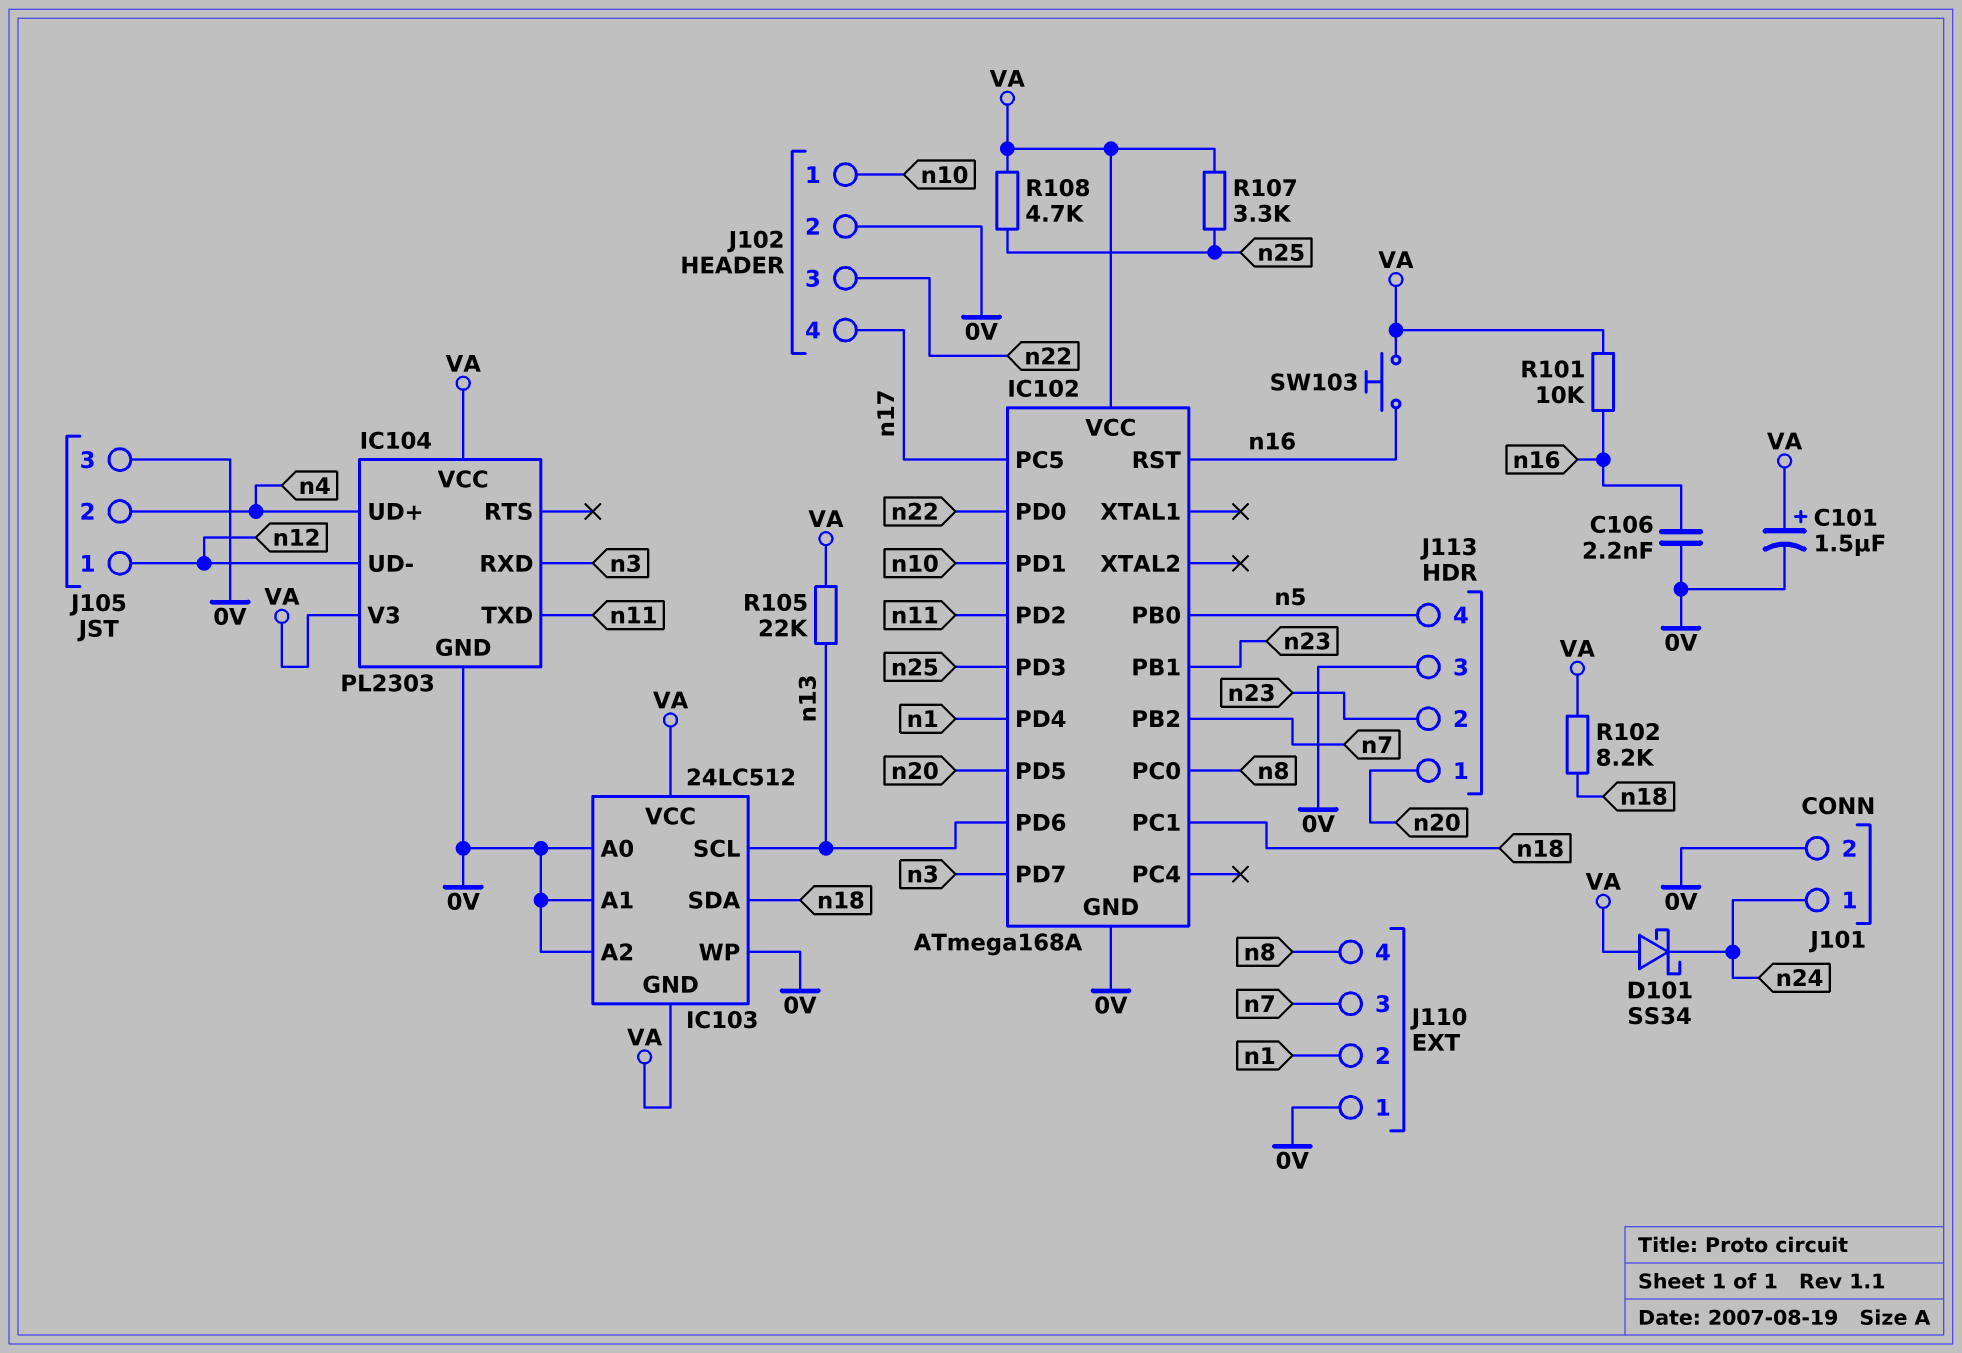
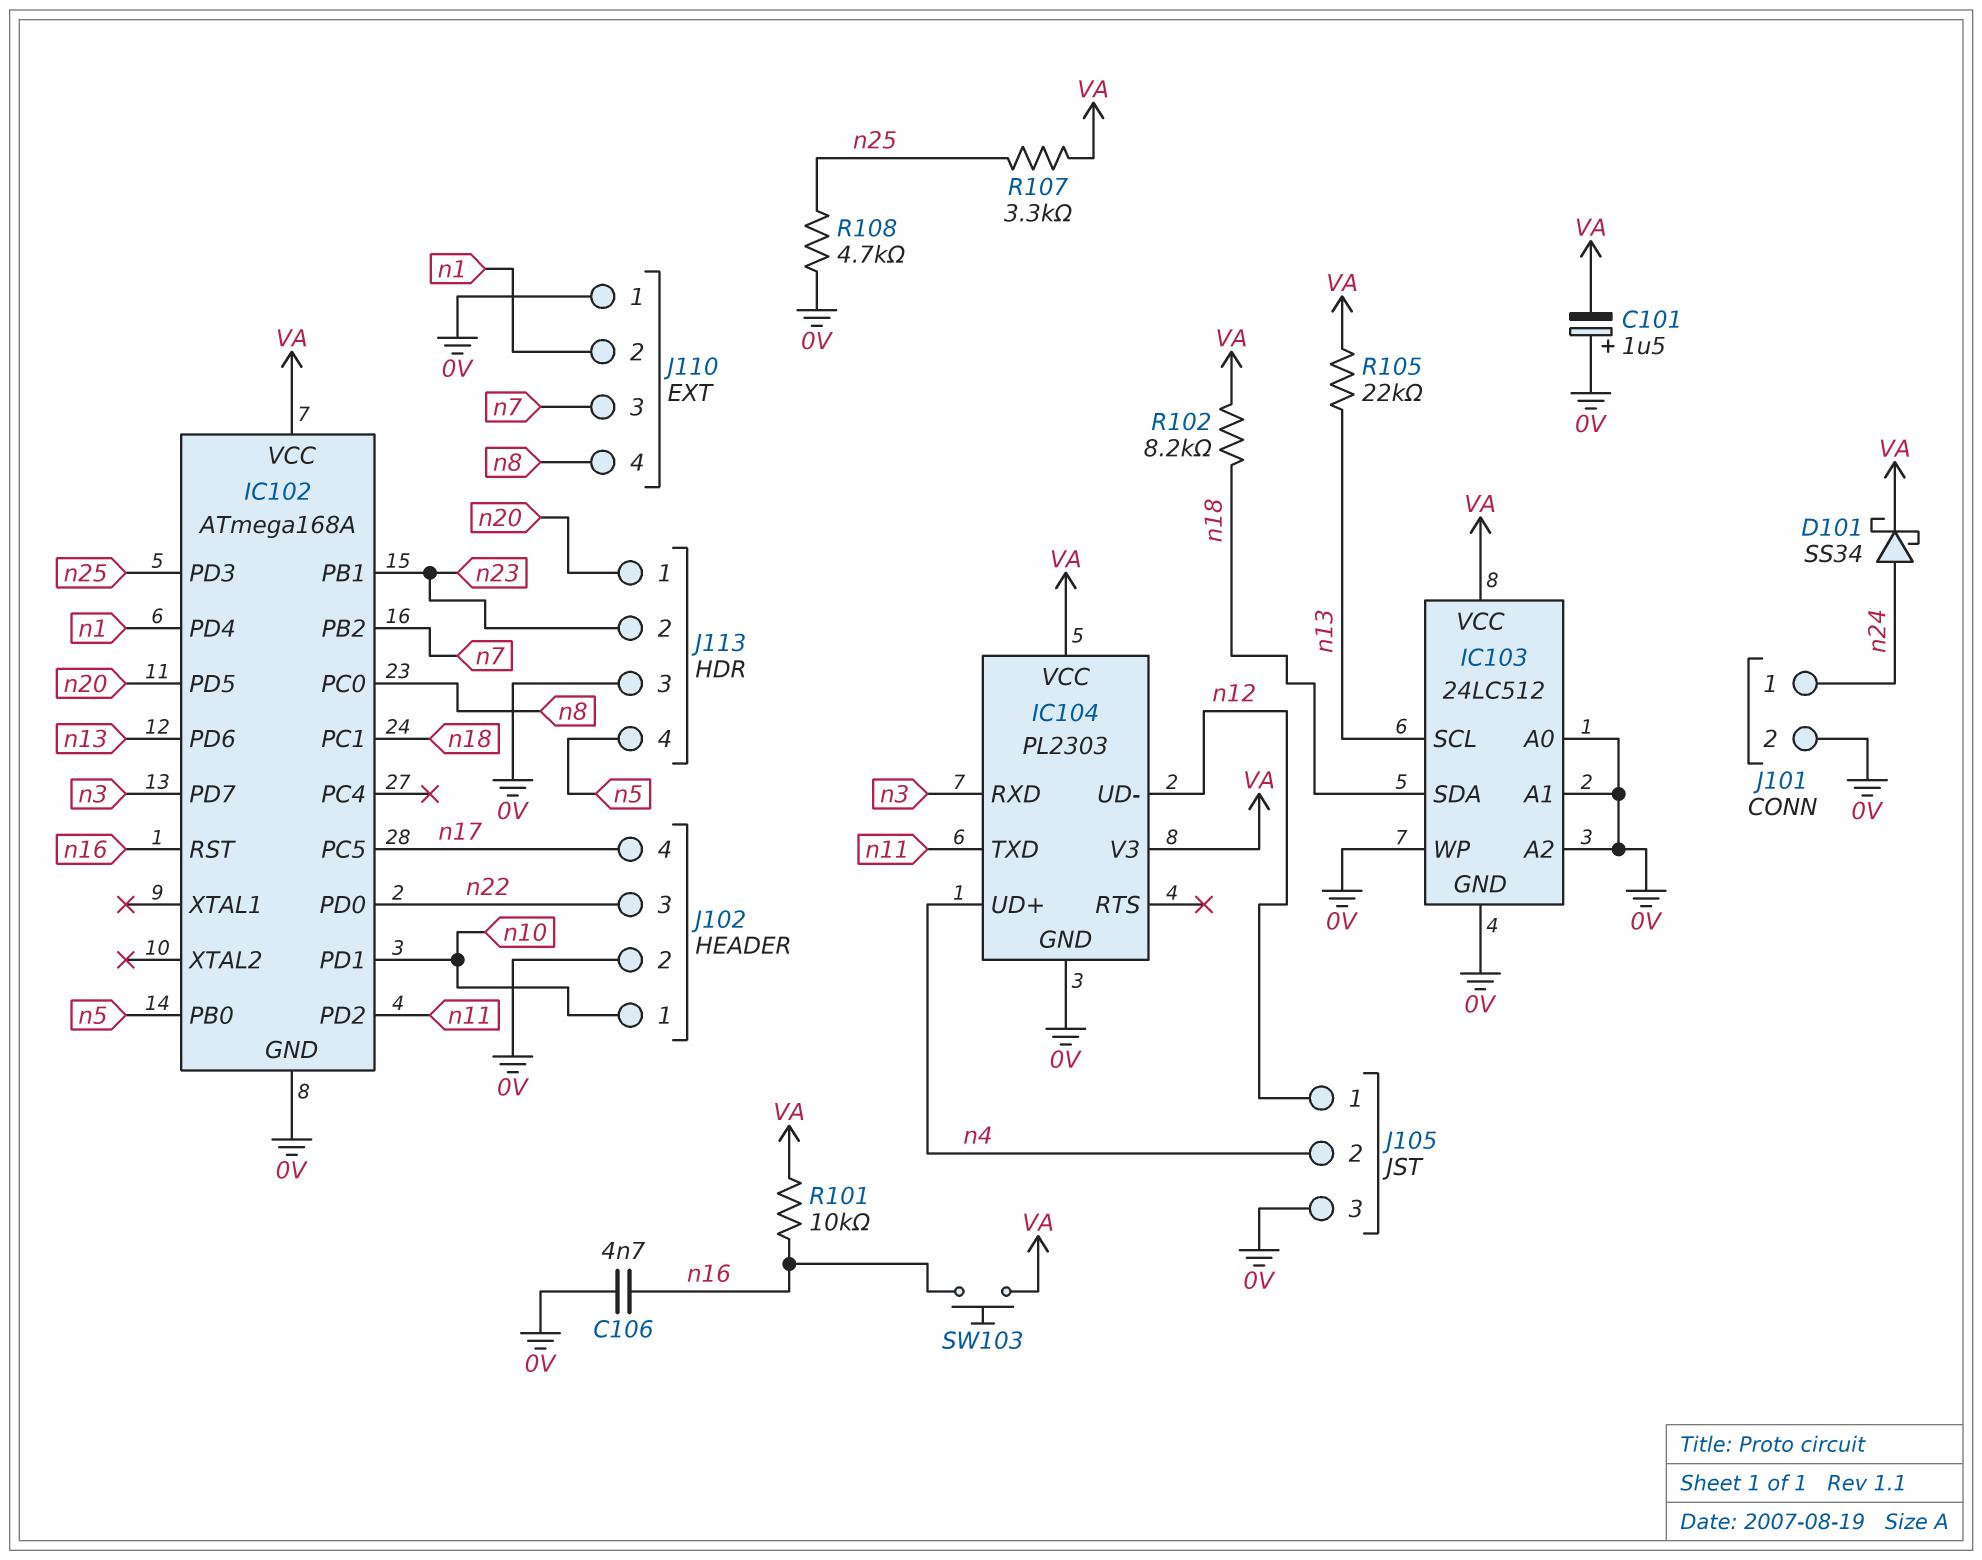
C101: 1.5uF (plus VA, minus 0V) -> 1.5uF (plus 0V, minus VA)
C106: 2.2nF (0V, n16) -> 4.7nF (0V, n16)
D101: schottky SS34 (A VA, K n24) -> schottky SS34 (A n24, K VA)
IC103 pin GND: VA -> 0V
R108: 4.7k (VA, n25) -> 4.7k (0V, n25)

